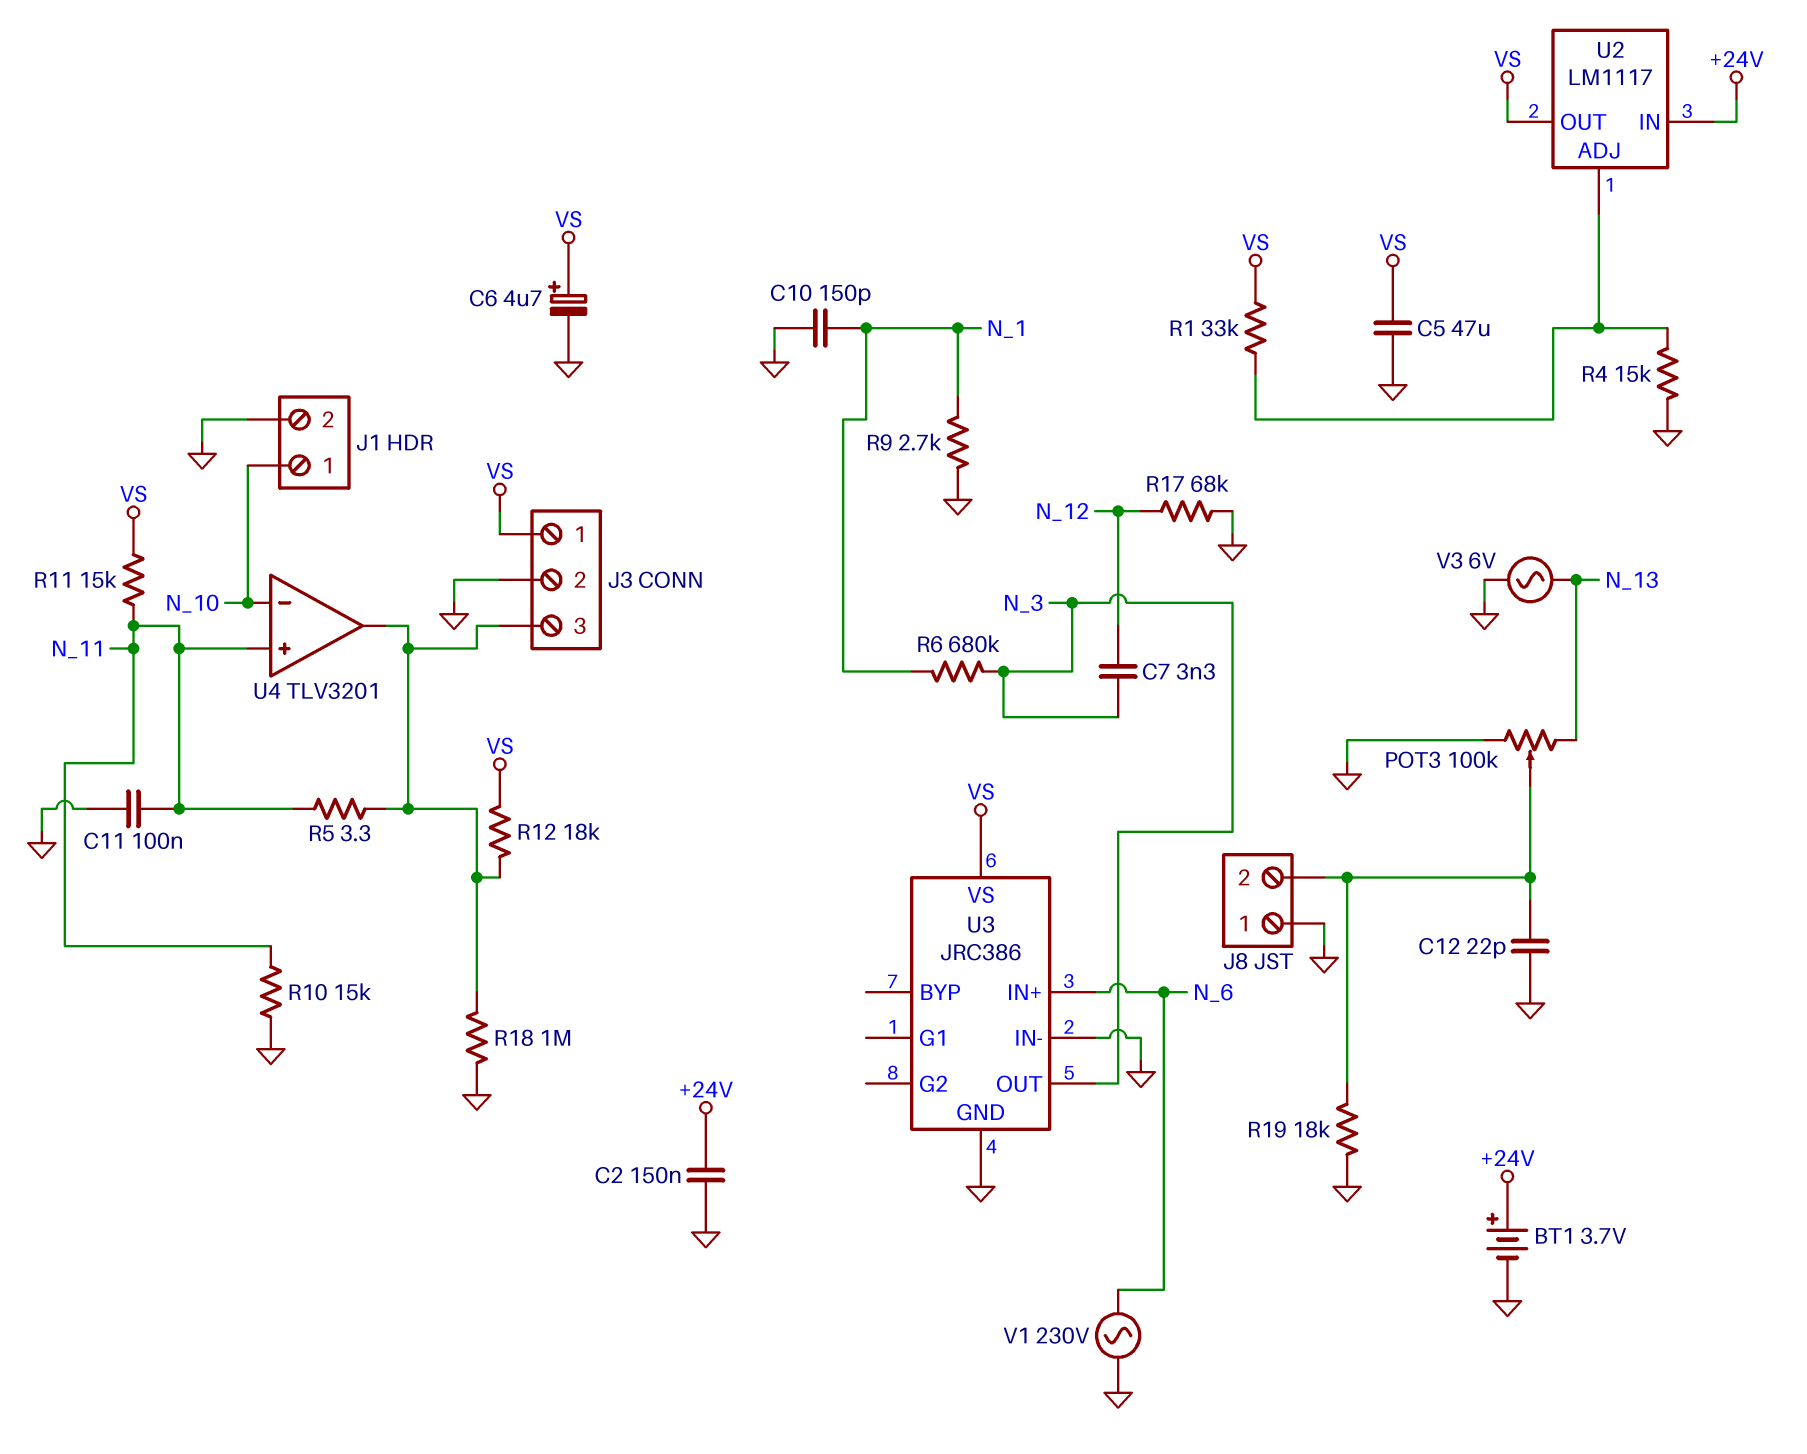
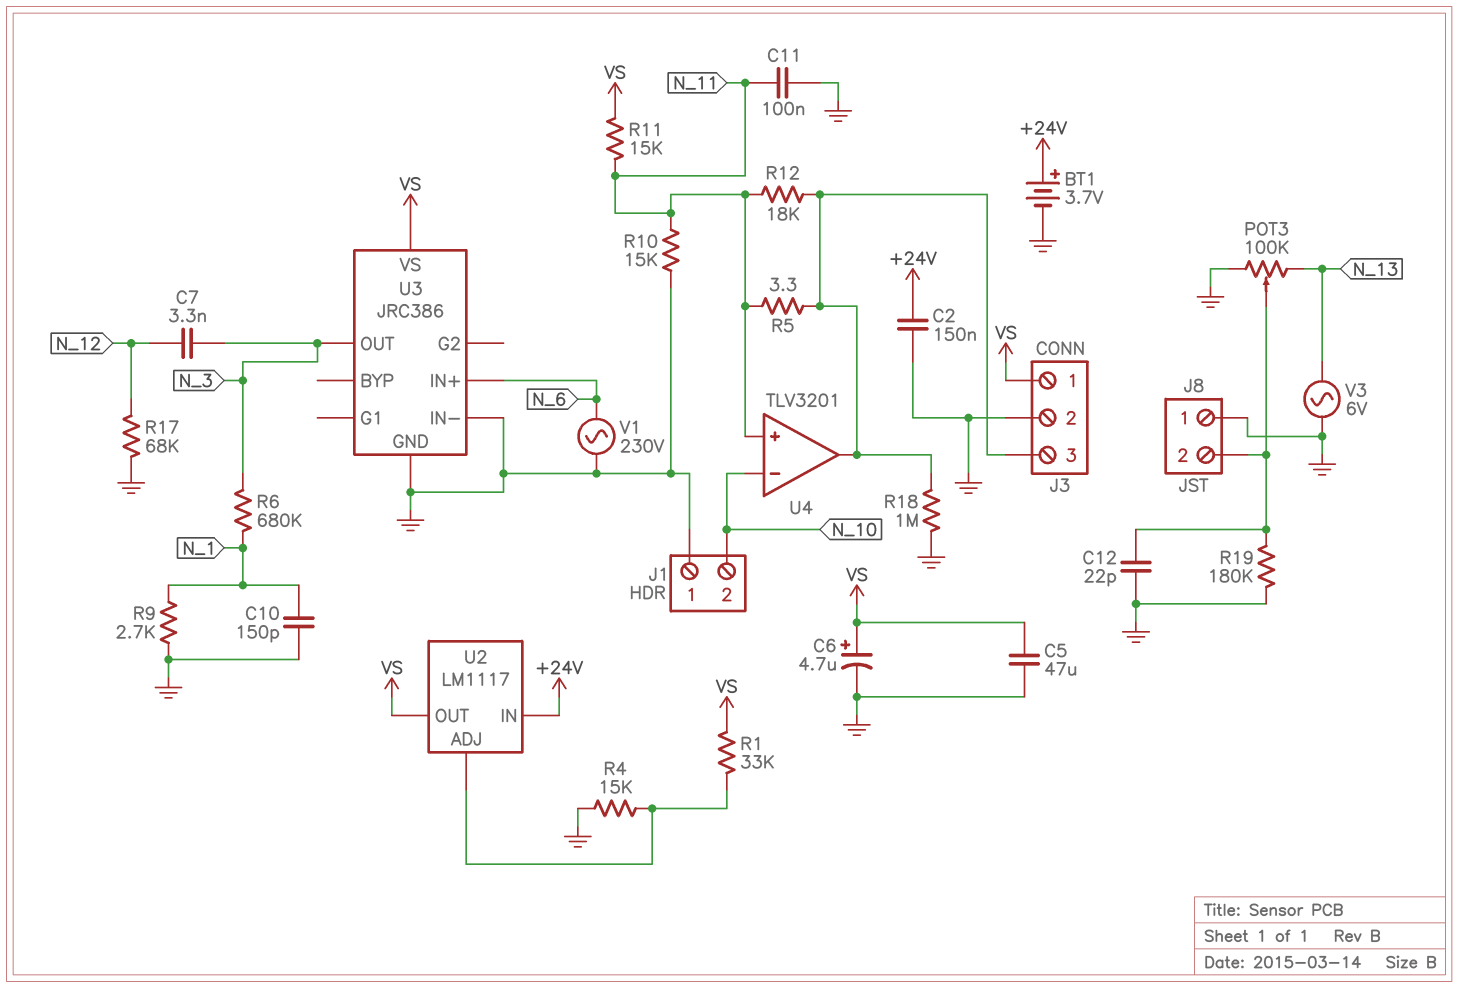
J1 pin 1: N_10 -> GND
J1 pin 2: GND -> N_10
R12: 18k (J3/3, VS) -> 18k (J3/3, N_11)
R19: 18k (GND, J8/2) -> 180k (GND, J8/2)

